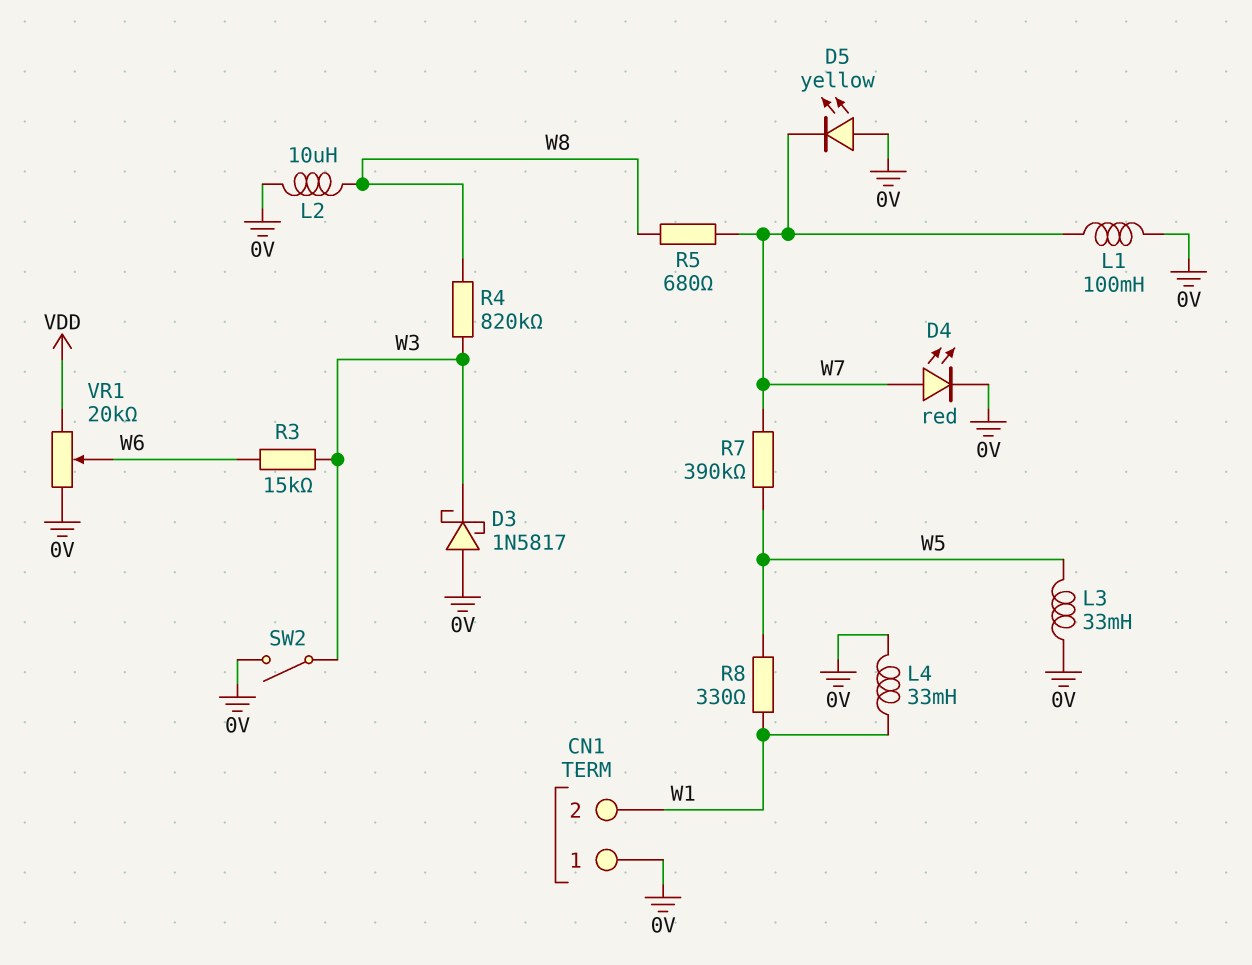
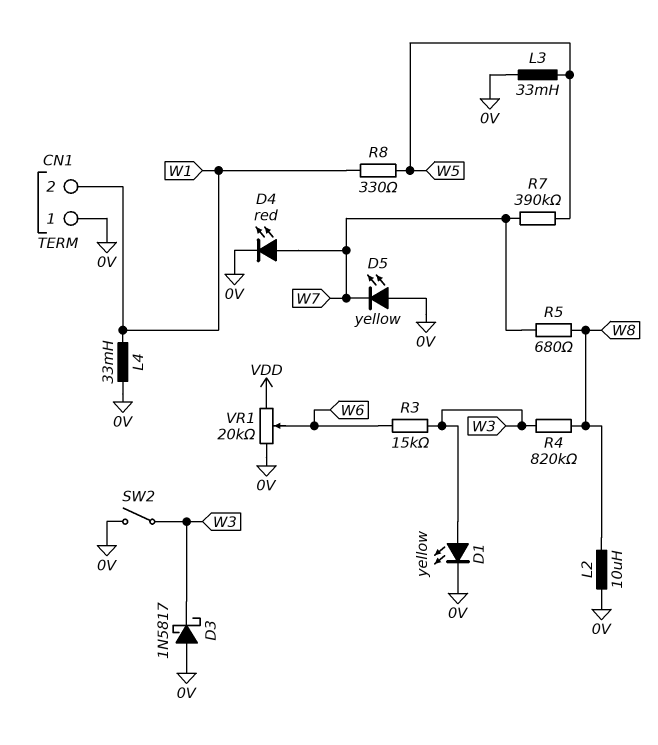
D1: none -> LED yellow (A W3, K 0V)
L1: 100mH (0V, W7) -> none

